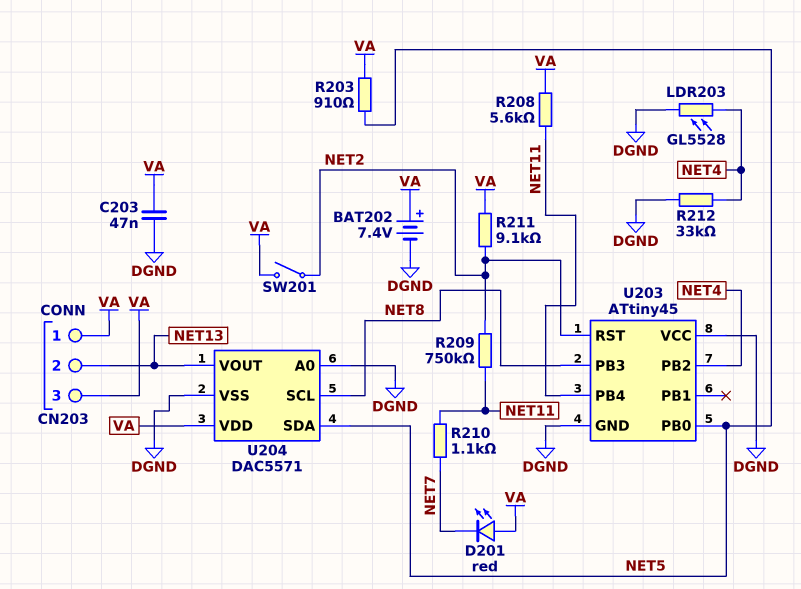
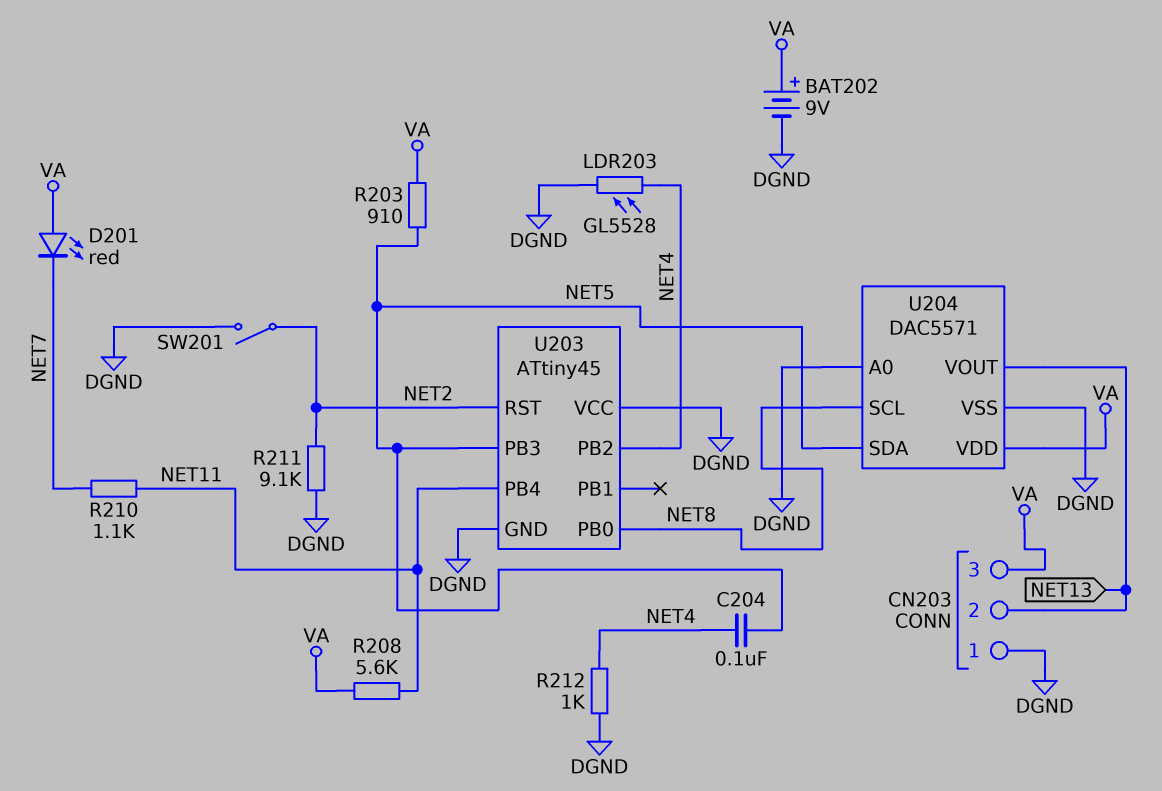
BAT202: 7.4V (plus VA, minus DGND) -> 9V (plus VA, minus DGND)
C203: 47nF (DGND, VA) -> none
C204: none -> 100nF (NET4, NET5)
CN203 pin 1: VA -> DGND
R209: 750k (NET2, NET11) -> none
R211: 9.1k (NET2, VA) -> 9.1k (DGND, NET2)
R212: 33k (DGND, NET4) -> 1k (DGND, NET4)
SW201: switch (NET2, VA) -> switch (DGND, NET2)
U203 pin PB0: NET5 -> NET8
U203 pin PB3: NET8 -> NET5

